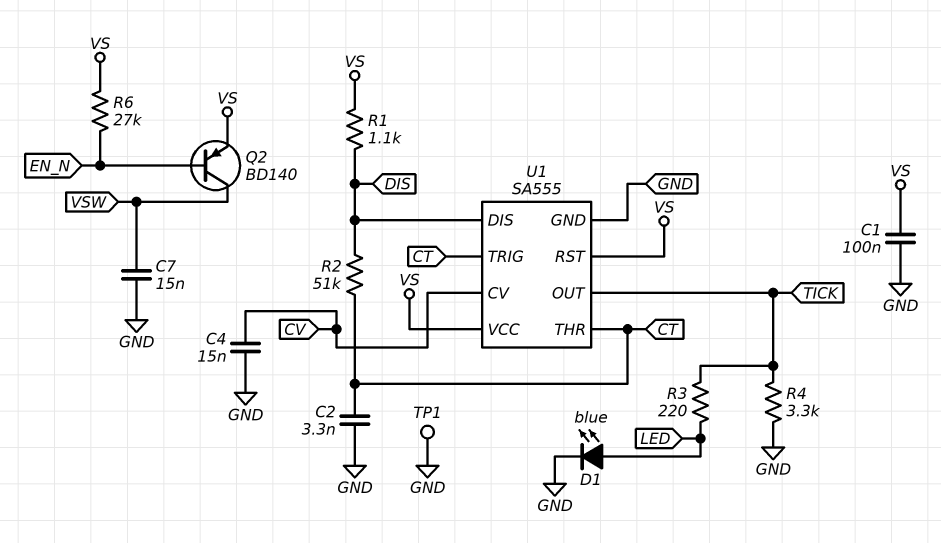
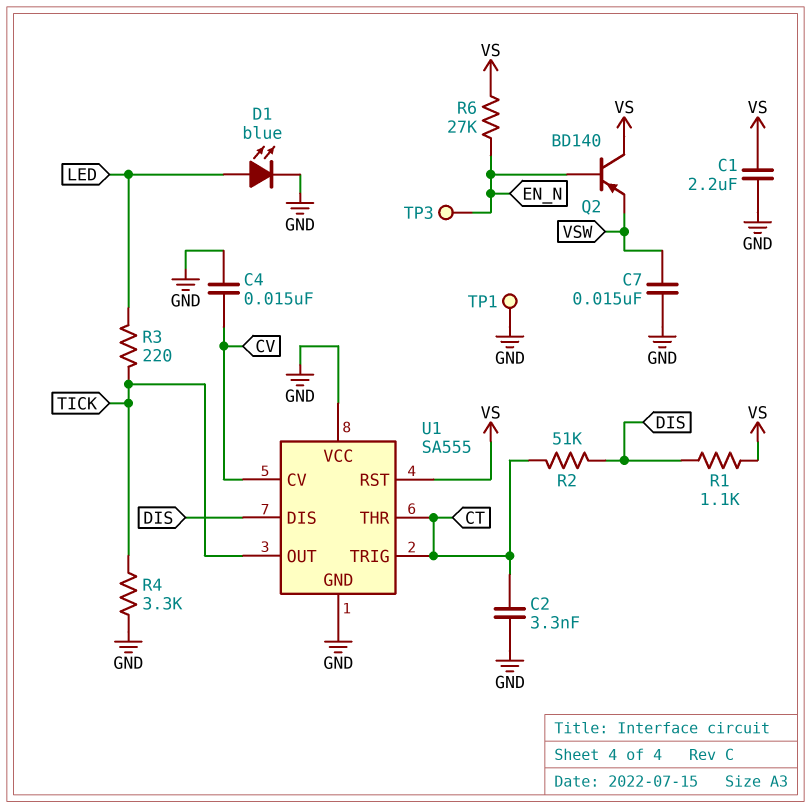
C1: 100nF (GND, VS) -> 2.2uF (GND, VS)
Q2: PNP BD140 (B EN_N, C VSW, E VS) -> PNP BD140 (B EN_N, C VS, E VSW)
TP3: none -> test point (EN_N)
U1 pin VCC: VS -> GND

